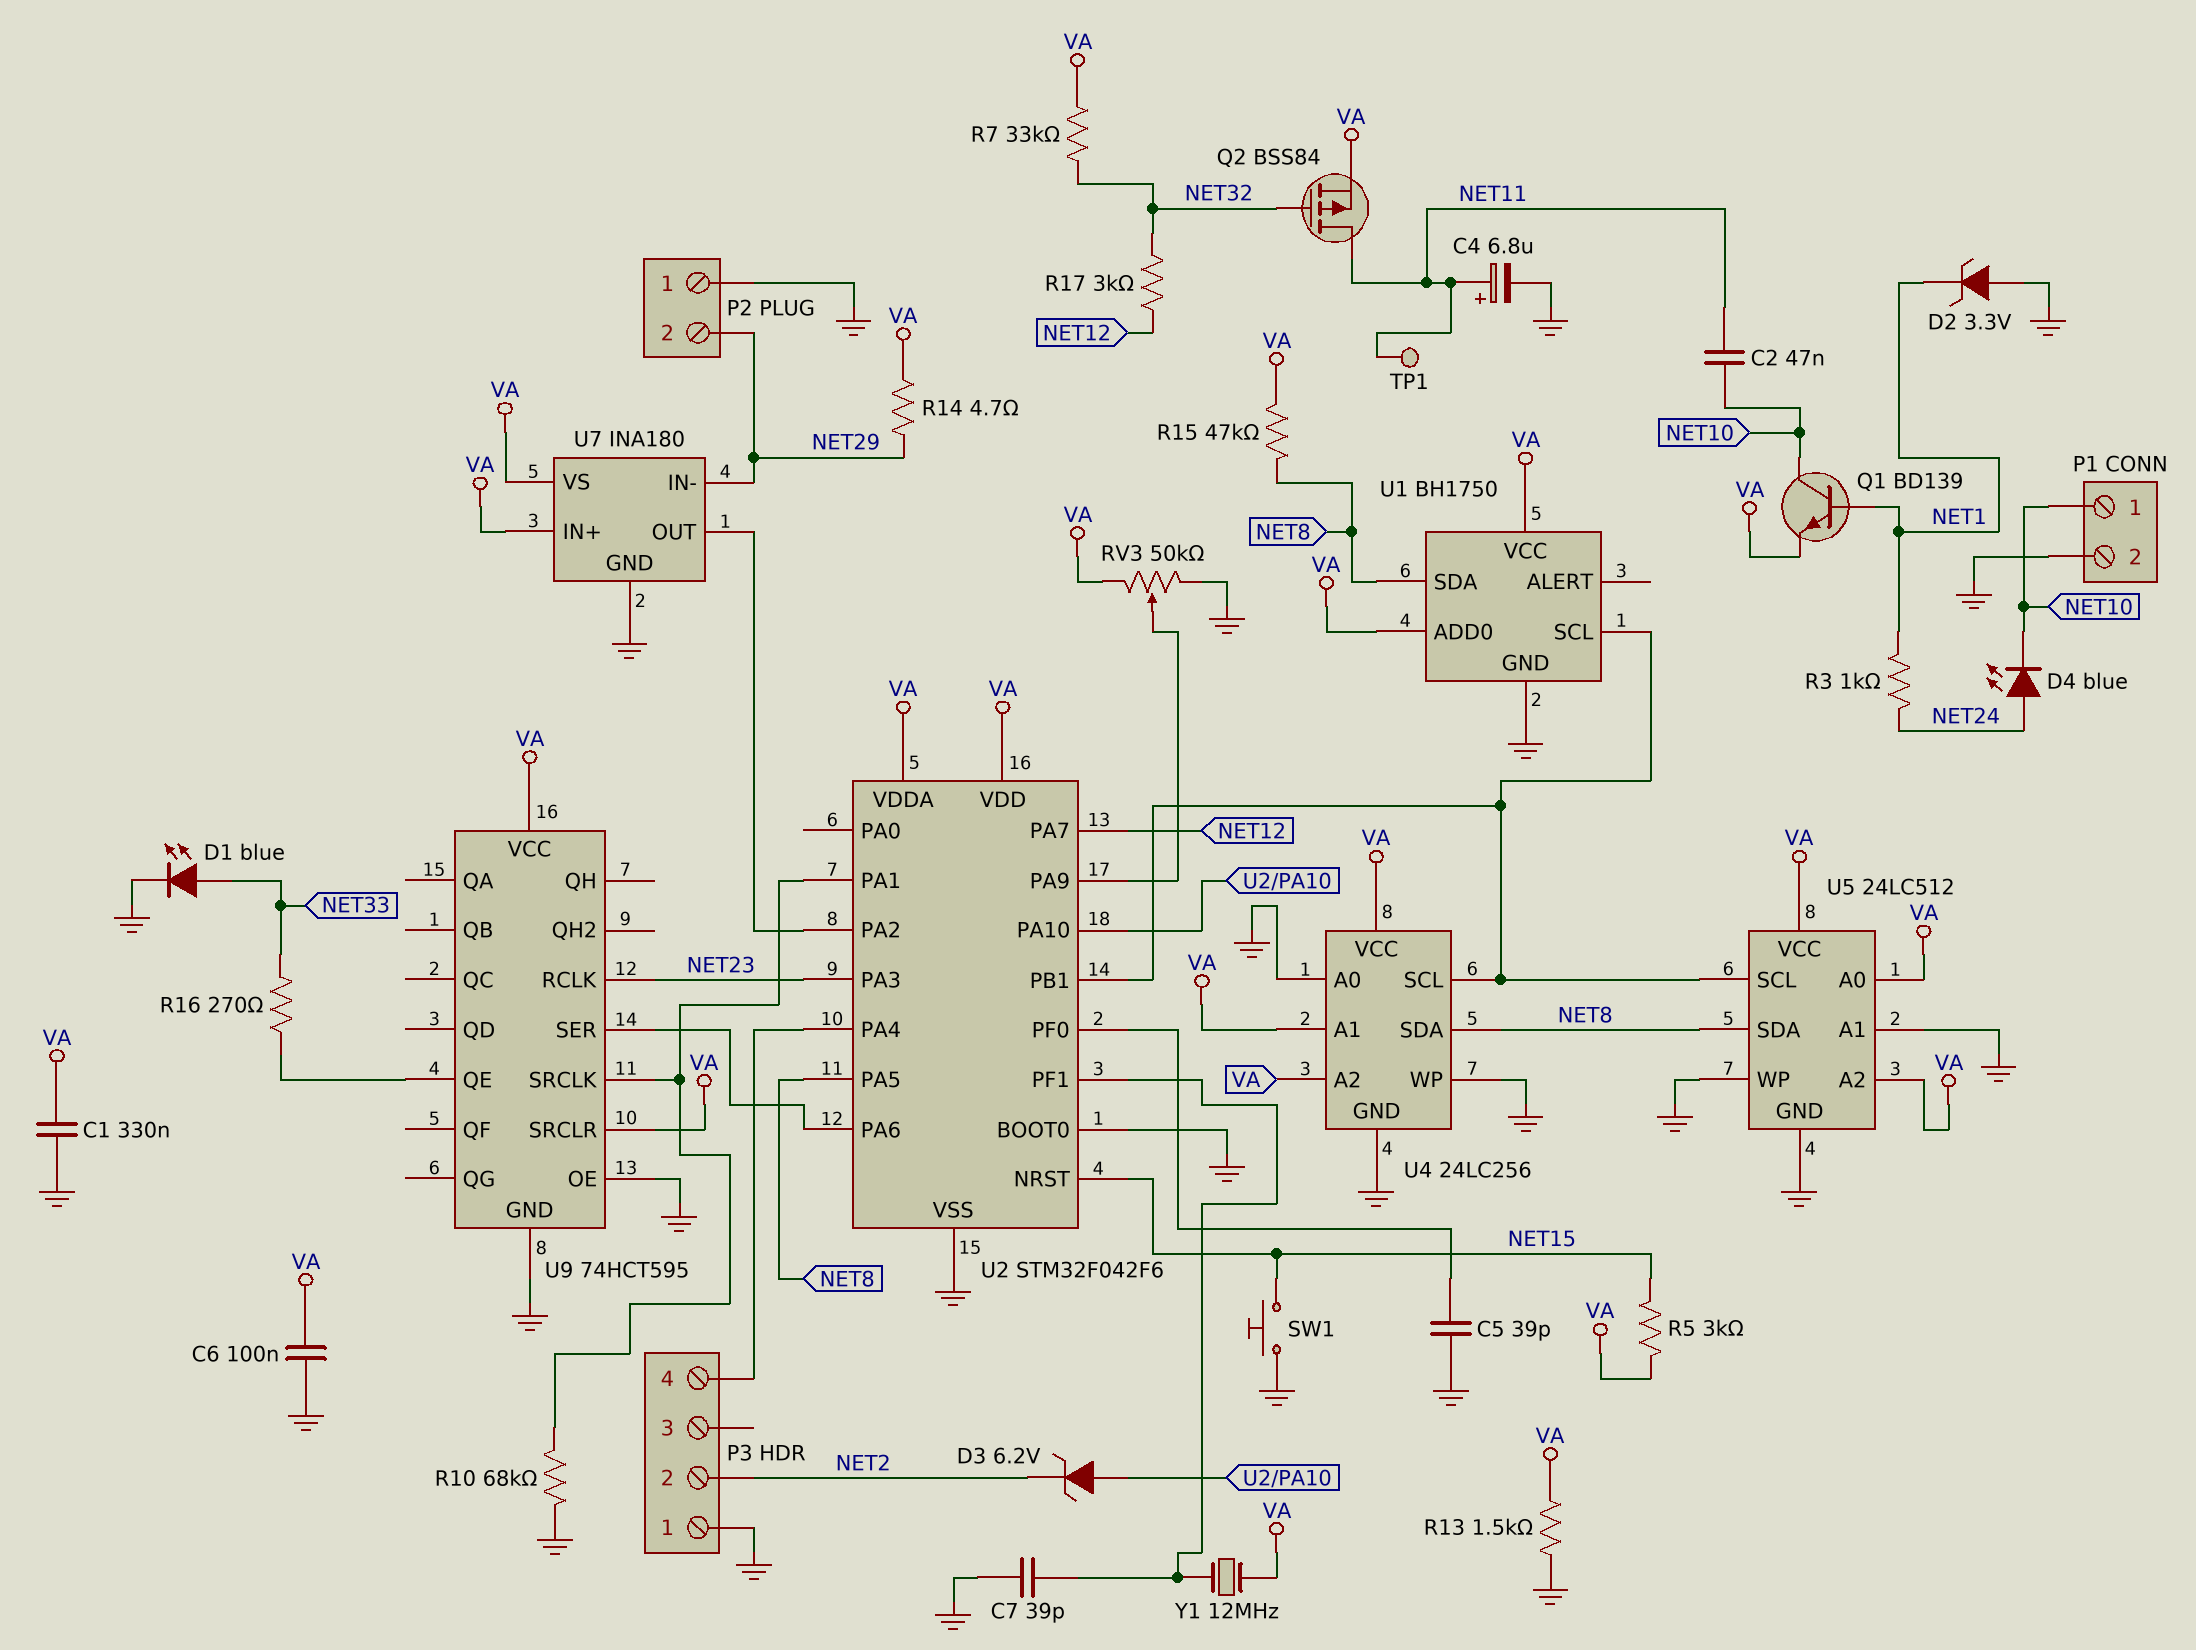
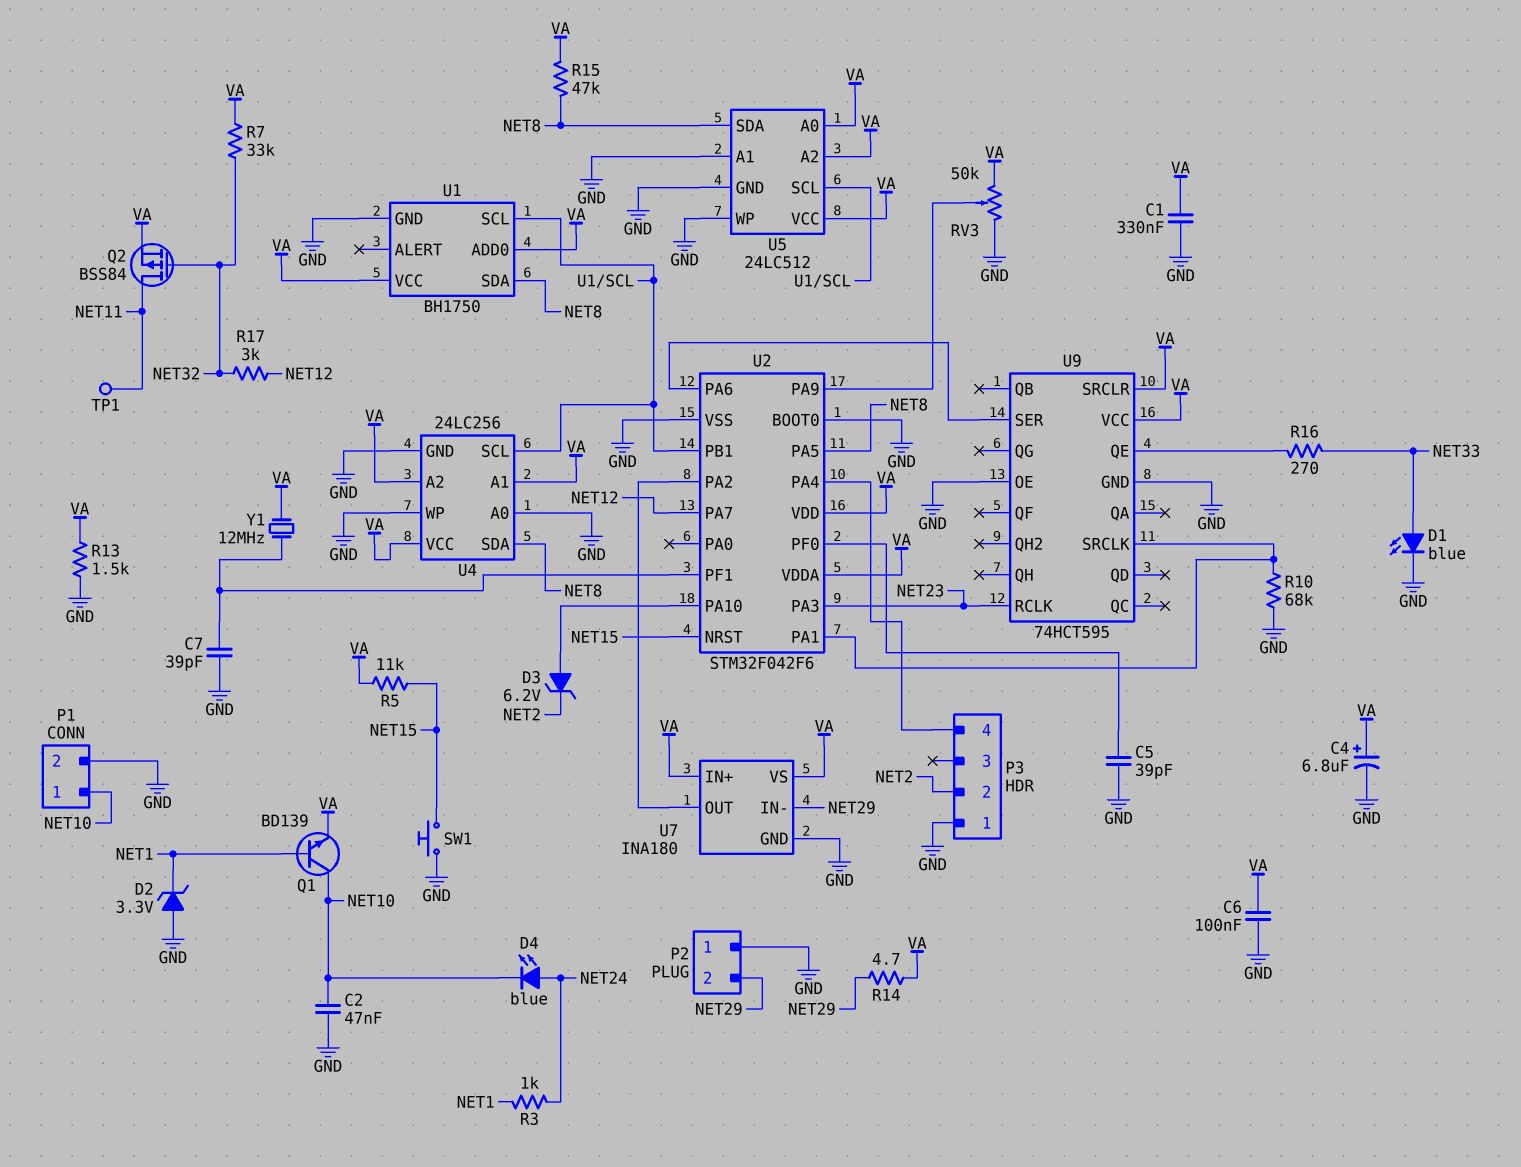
C2: 47nF (NET10, NET11) -> 47nF (GND, NET10)
C4: 6.8uF (plus NET11, minus GND) -> 6.8uF (plus VA, minus GND)
R5: 3k (NET15, VA) -> 11k (NET15, VA)

